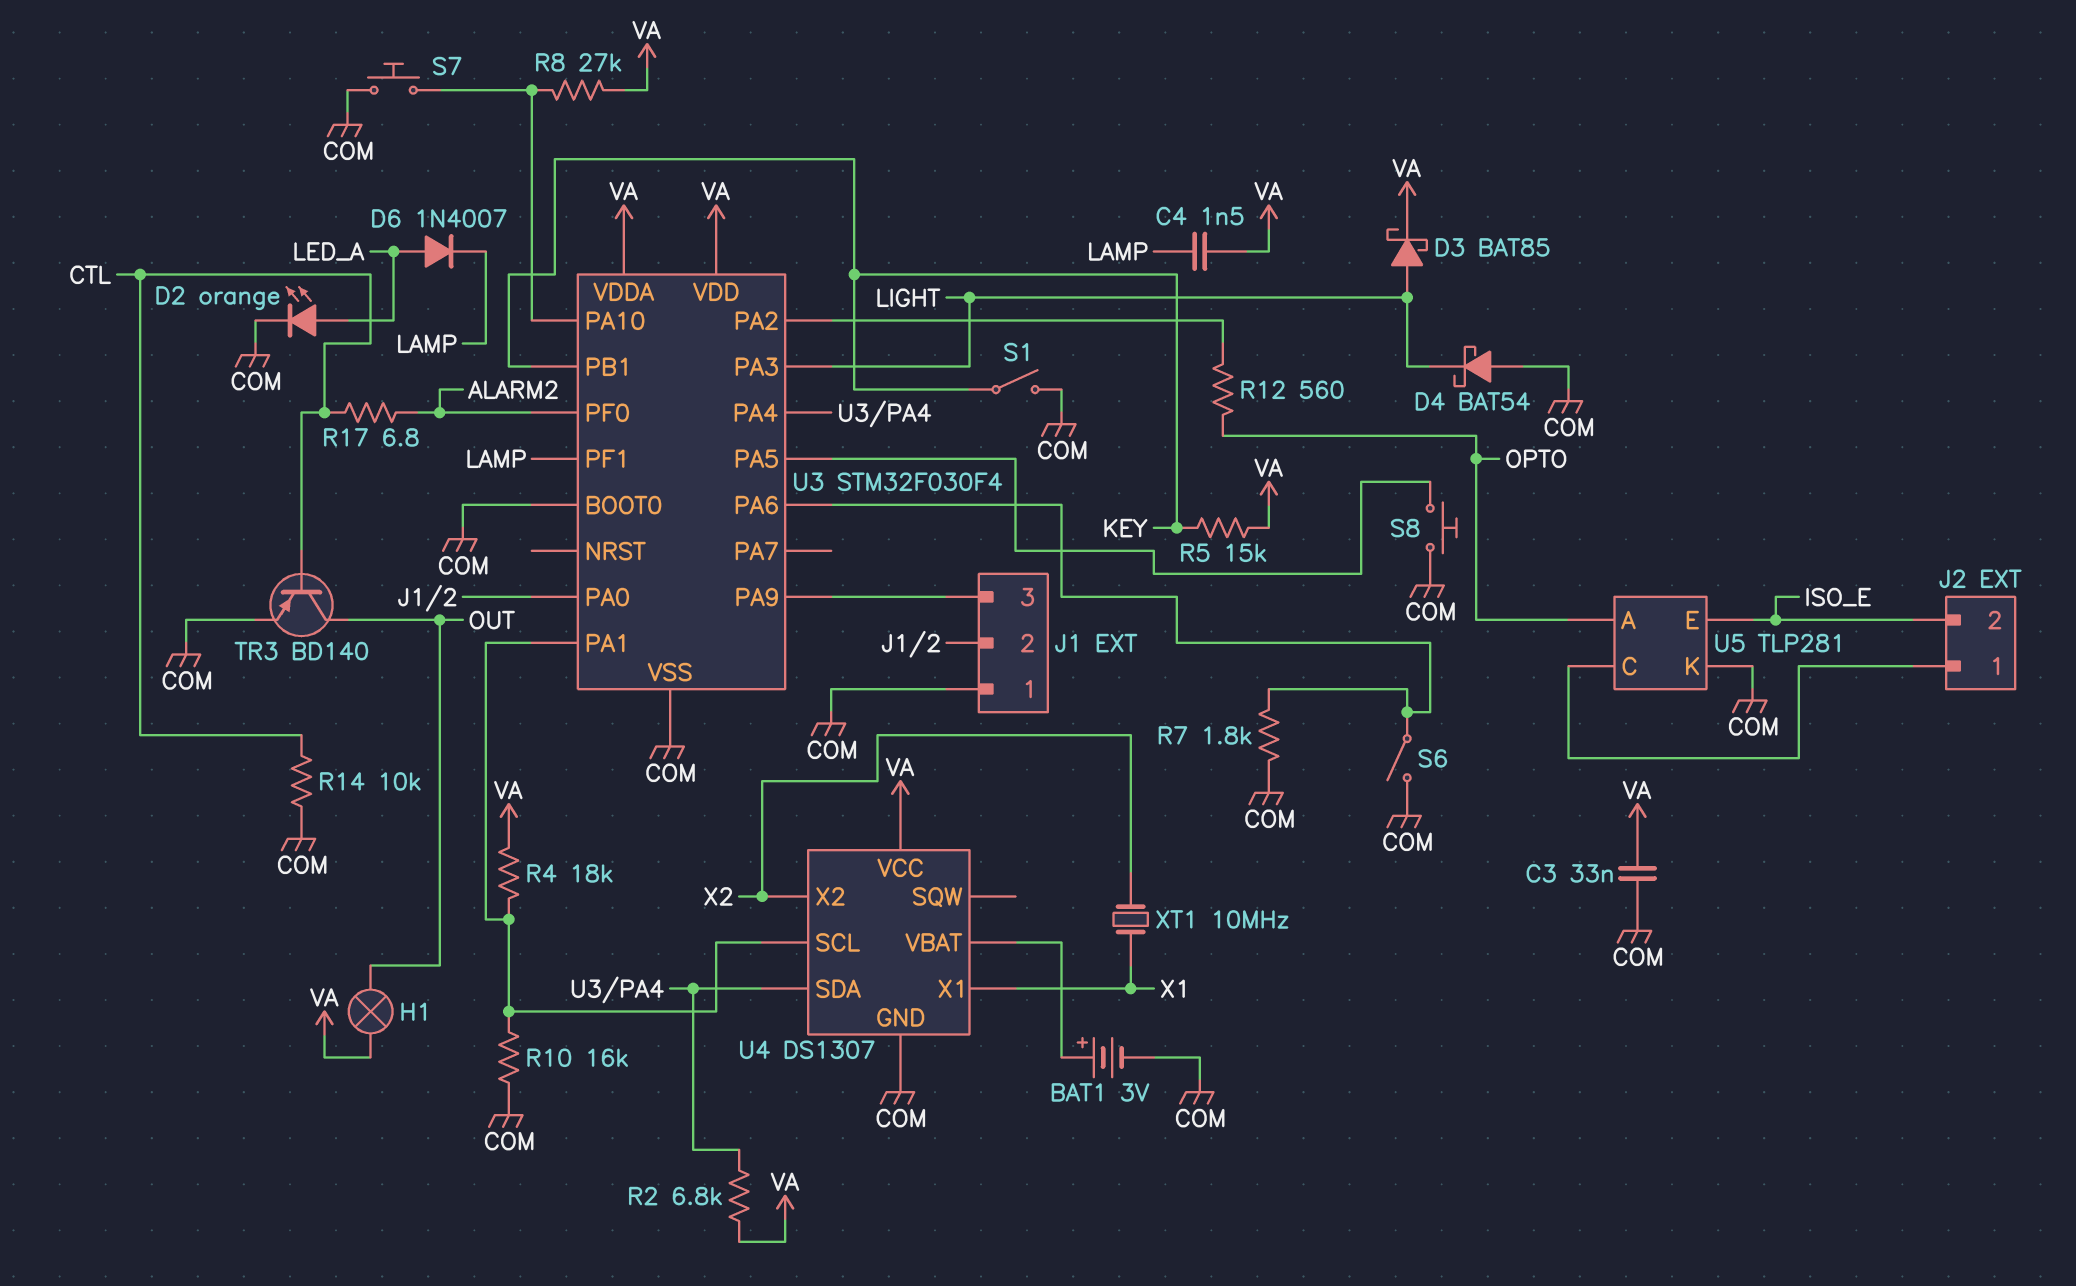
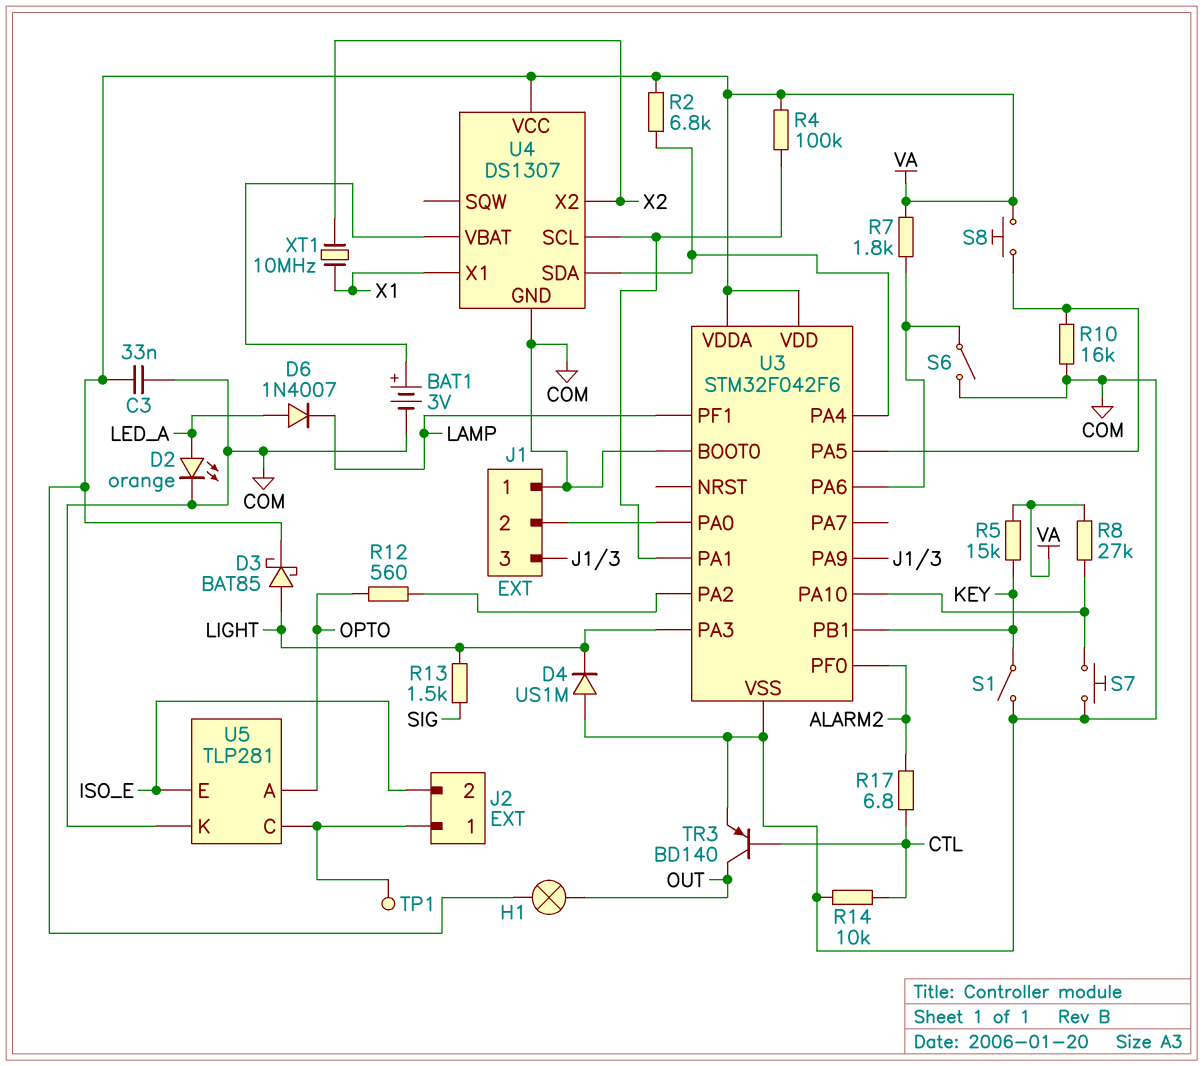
C4: 1.5nF (LAMP, VA) -> none
D4: schottky BAT54 (A COM, K LIGHT) -> diode US1M (A COM, K LIGHT)
R4: 18k (U3/PA1, VA) -> 100k (U3/PA1, VA)
R7: 1.8k (COM, U3/PA6) -> 1.8k (U3/PA6, VA)
R10: 16k (COM, U3/PA1) -> 16k (COM, U3/PA5)
R13: none -> 1.5k (LIGHT, SIG)
S8: button (COM, U3/PA5) -> button (U3/PA5, VA)
TP1: none -> test point (J2/1)
U3: STM32F030F4 -> STM32F042F6

